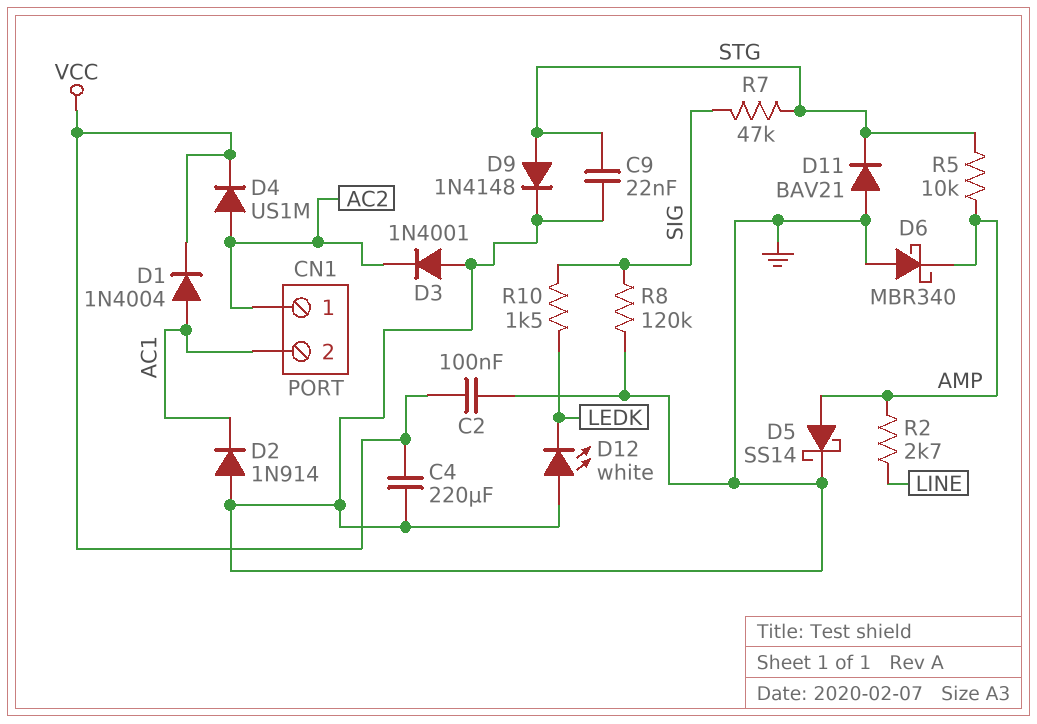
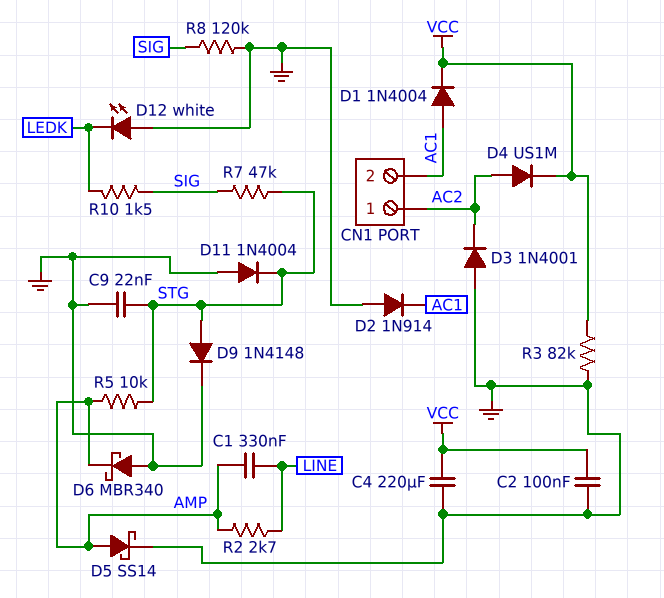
C1: none -> 330nF (AMP, LINE)
D11: diode BAV21 (A GND, K STG) -> diode 1N4004 (A GND, K STG)
R3: none -> 82k (GND, VCC)

